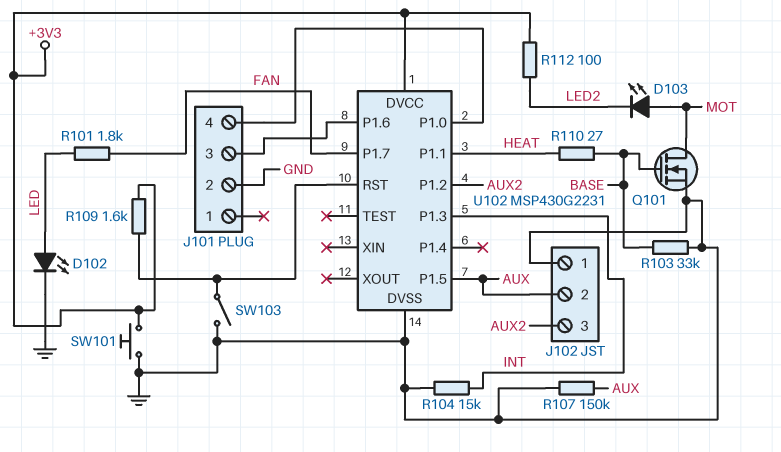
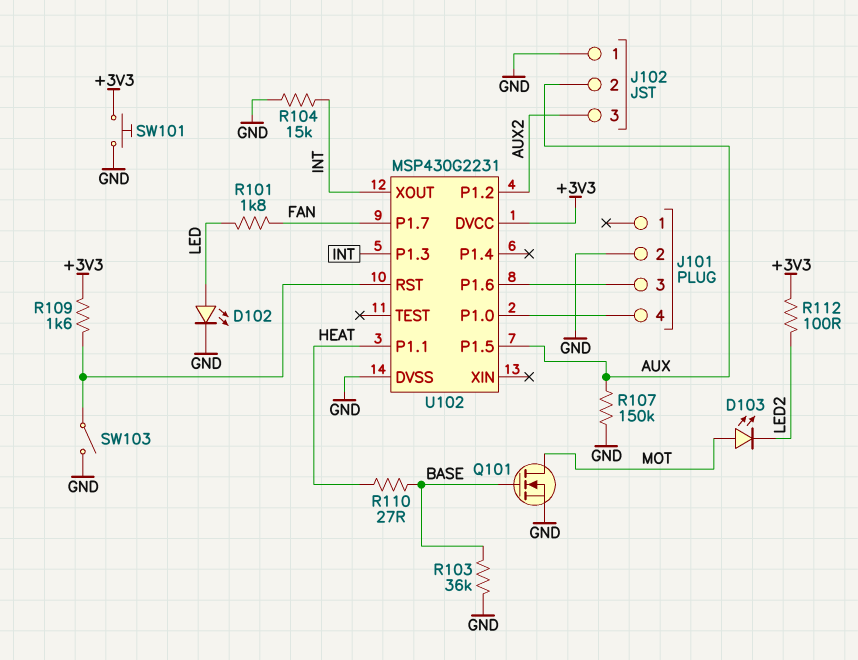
R103: 33k (BASE, GND) -> 36k (BASE, GND)
U102 pin XOUT: none -> INT

